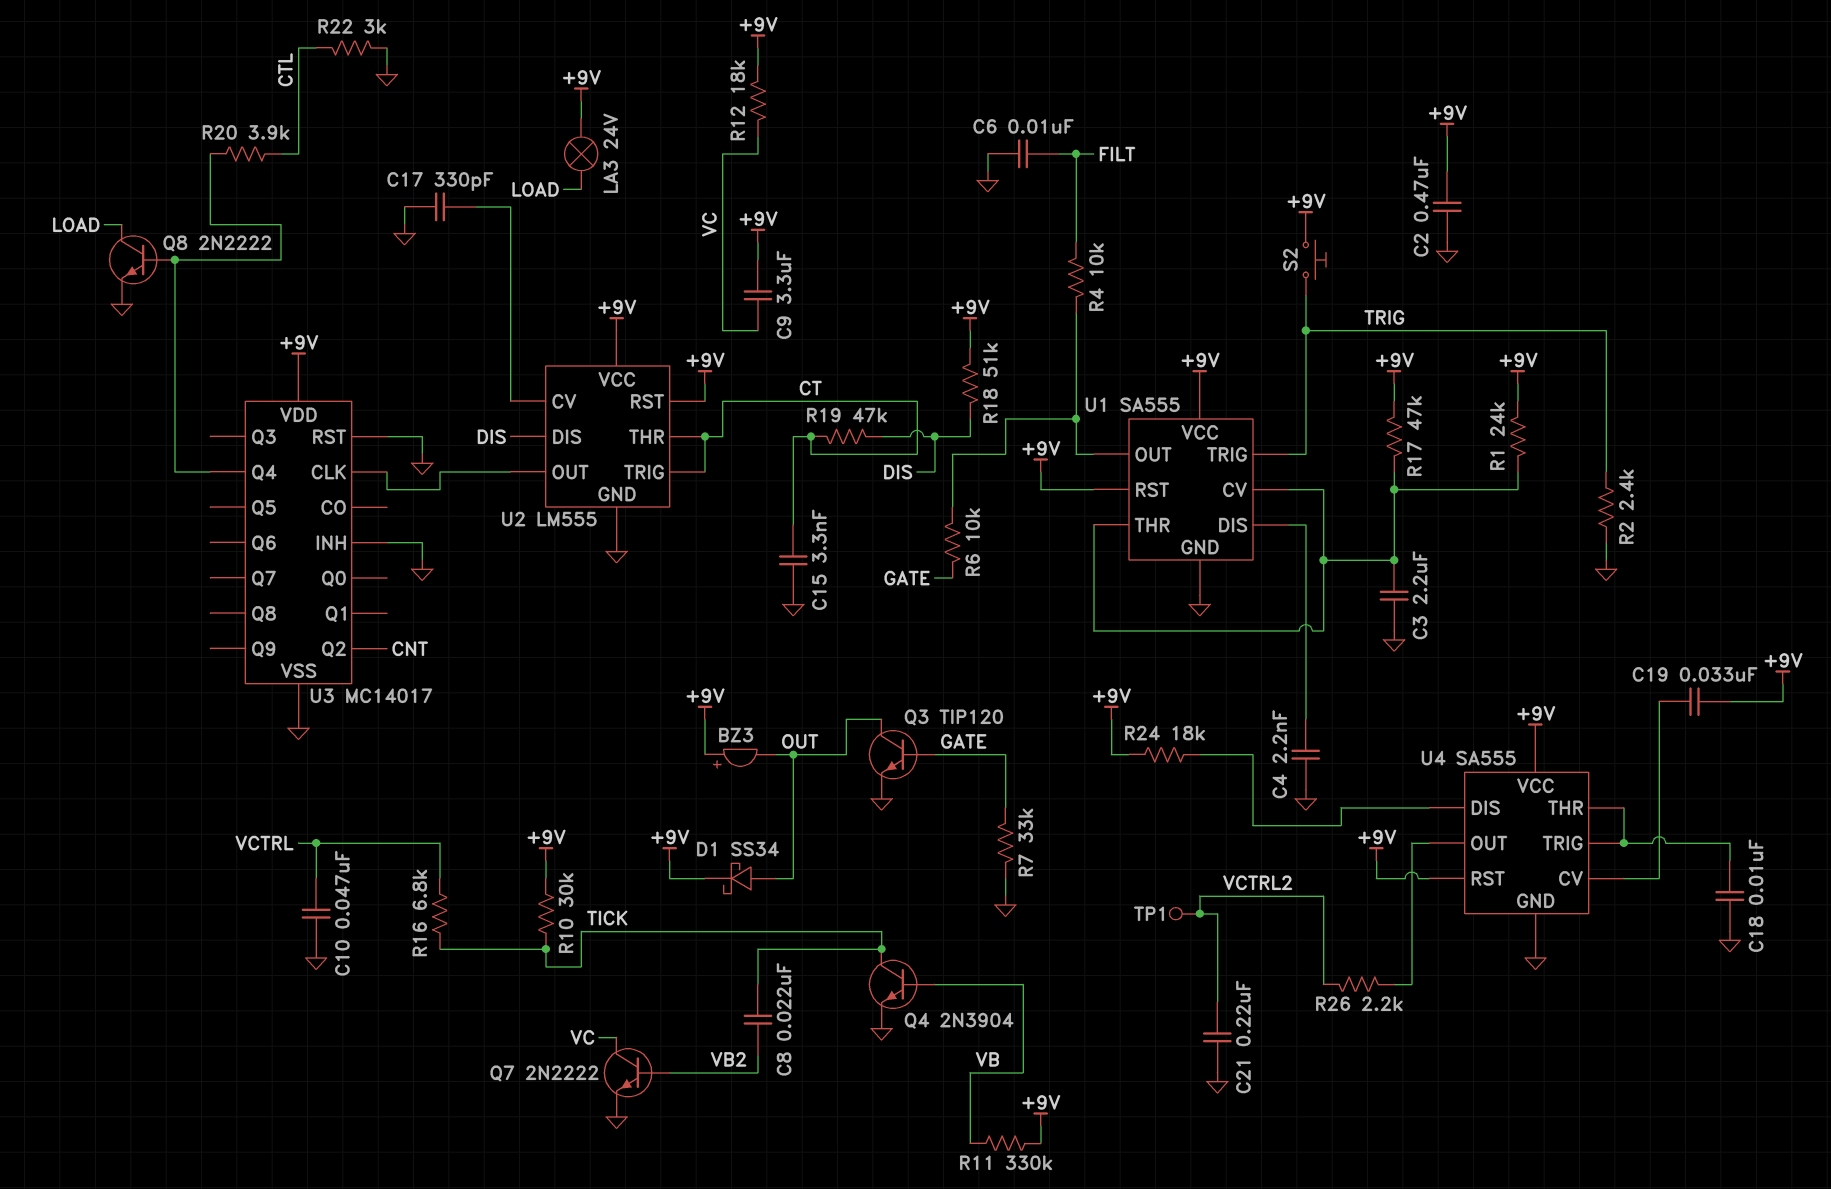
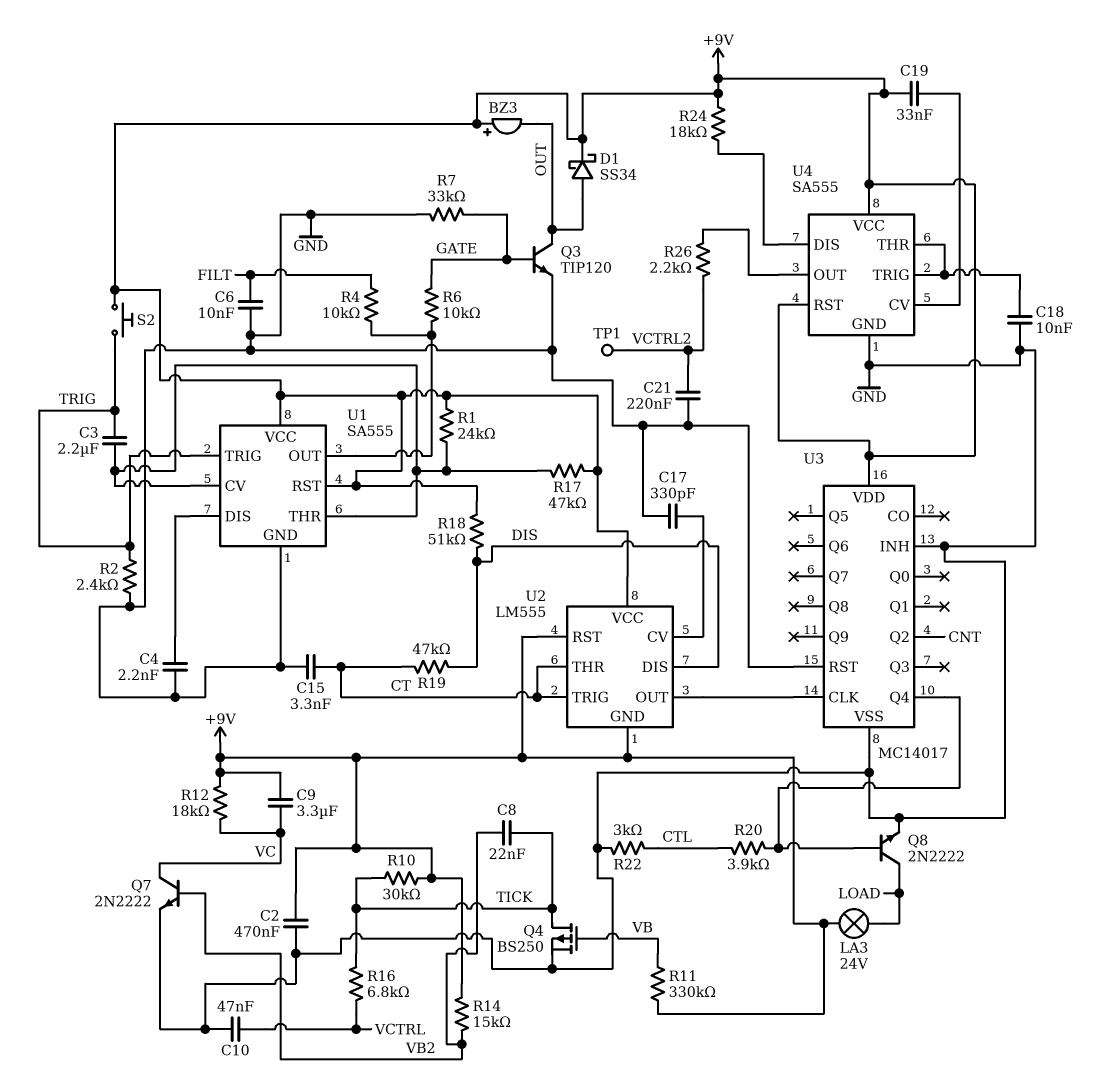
C3: 2.2uF (GND, U1/CV) -> 2.2uF (TRIG, U1/CV)
Q4: NPN 2N3904 (B VB, C TICK, E GND) -> PMOS BS250 (G VB, D TICK, S GND)
R14: none -> 15k (+9V, VB2)
U2 pin GND: GND -> +9V

